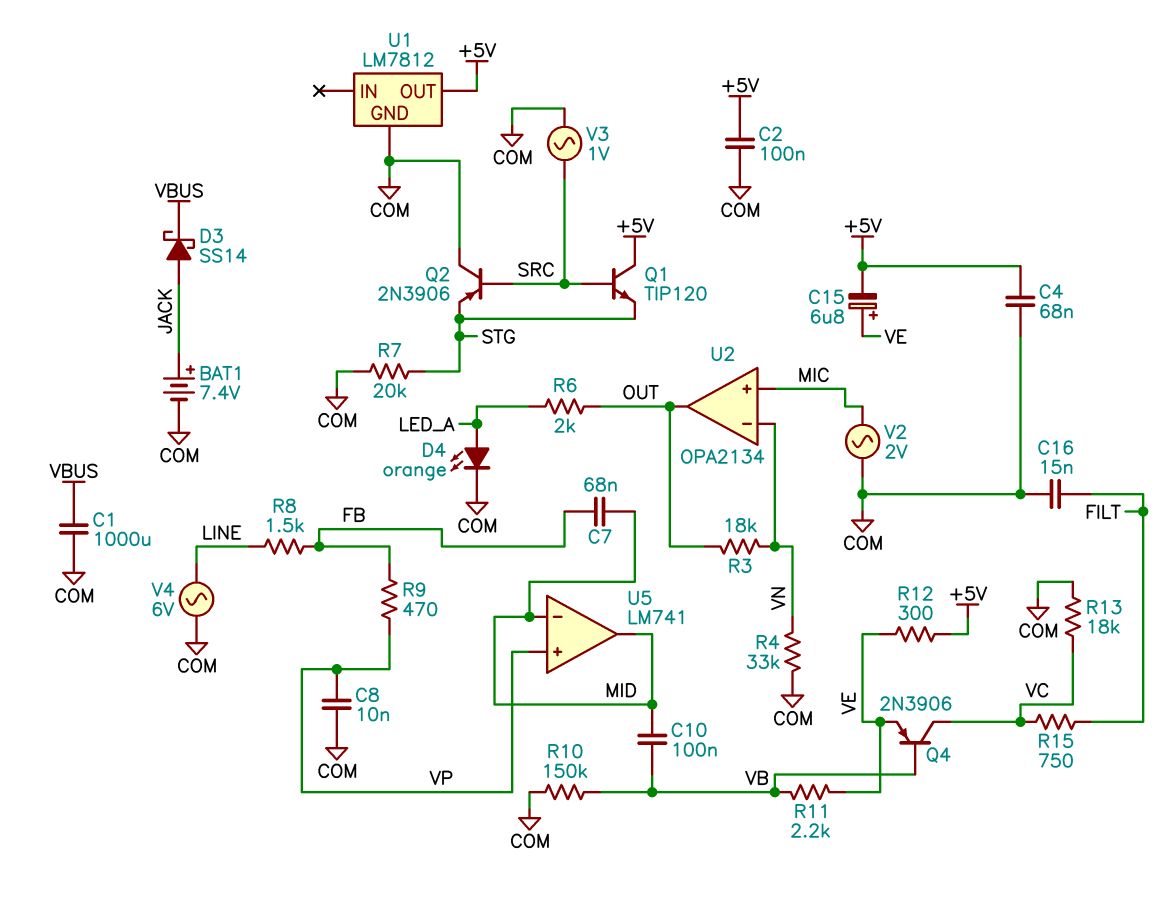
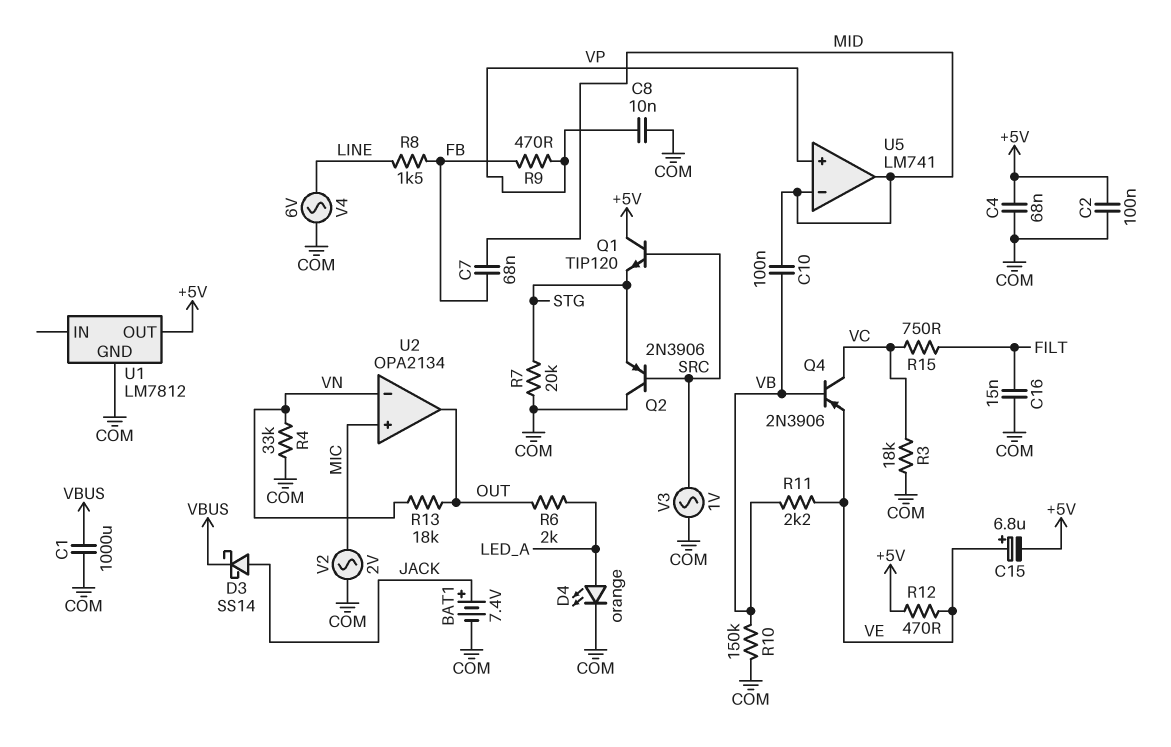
R3: 18k (OUT, VN) -> 18k (COM, VC)
R12: 300 (+5V, VE) -> 470 (+5V, VE)
R13: 18k (COM, VC) -> 18k (OUT, VN)

